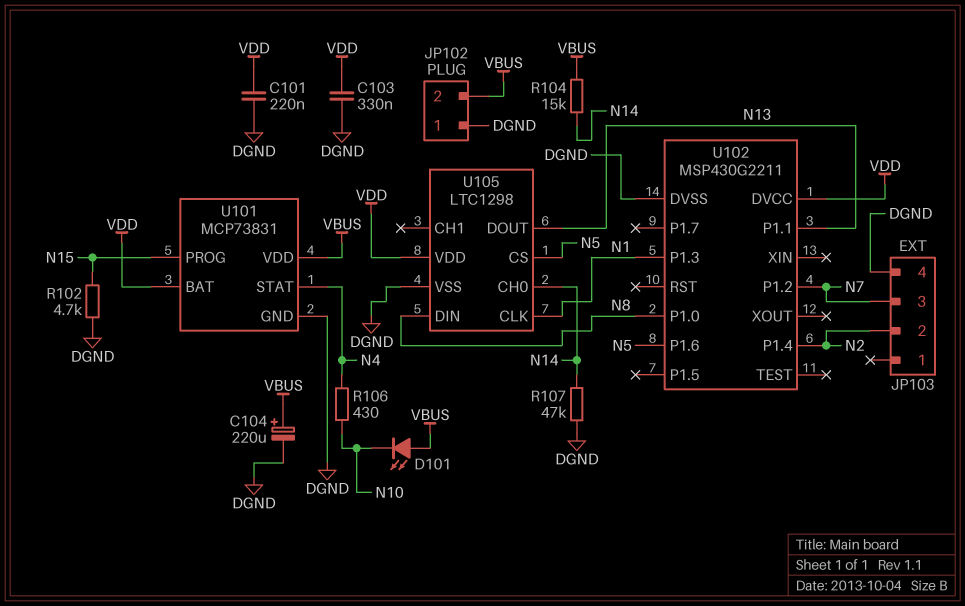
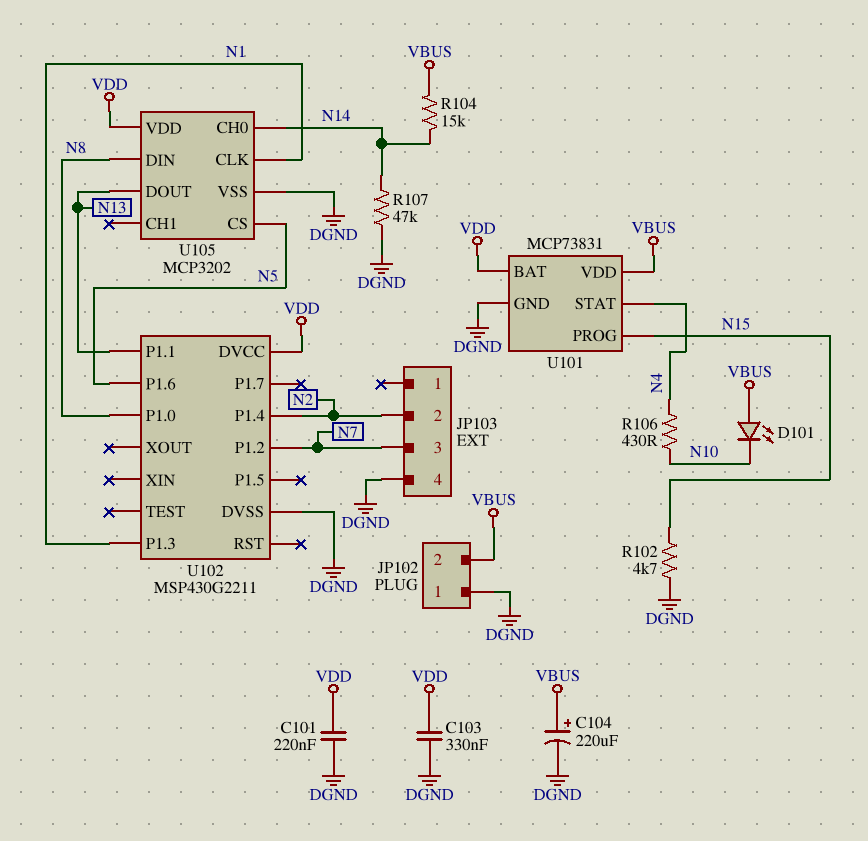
U105: LTC1298 -> MCP3202

